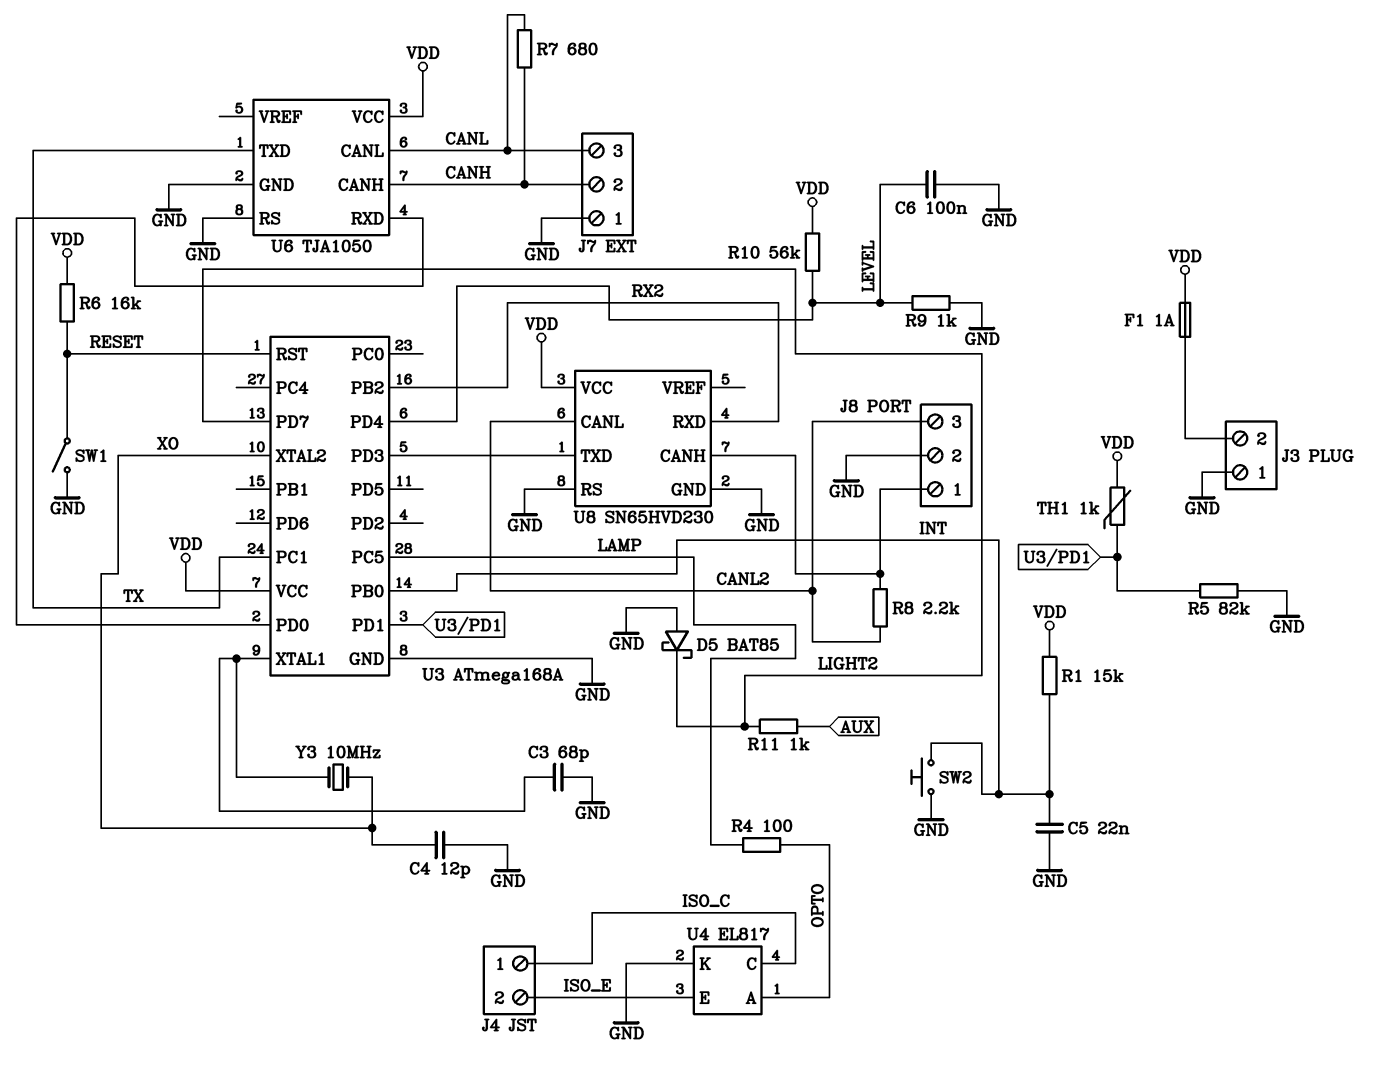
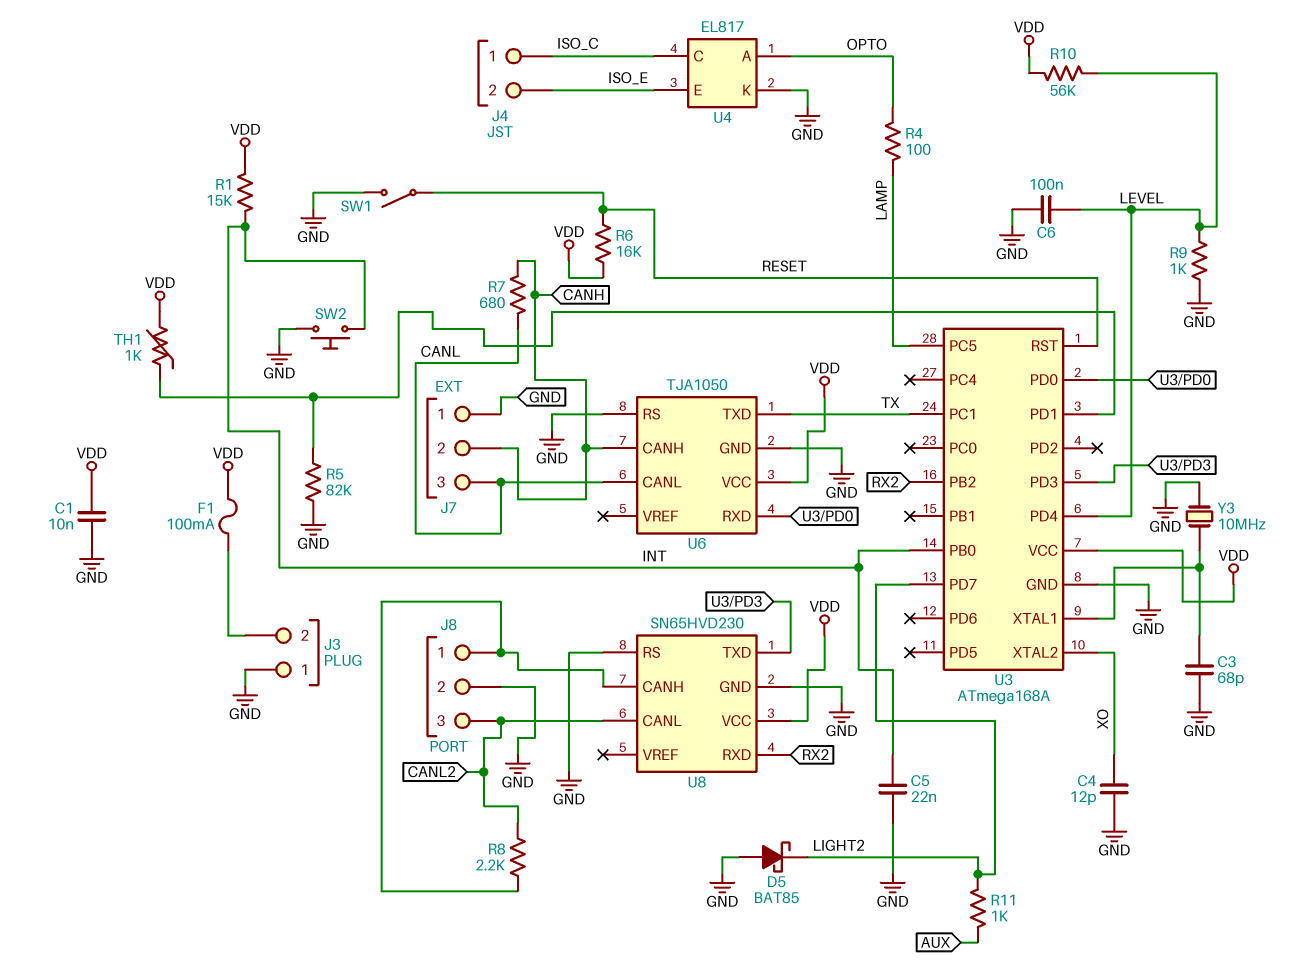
C1: none -> 10nF (GND, VDD)
F1: 1A (J3/2, VDD) -> 100mA (J3/2, VDD)
Y3: 10MHz (U3/XTAL1, XO) -> 10MHz (GND, U3/XTAL1)

